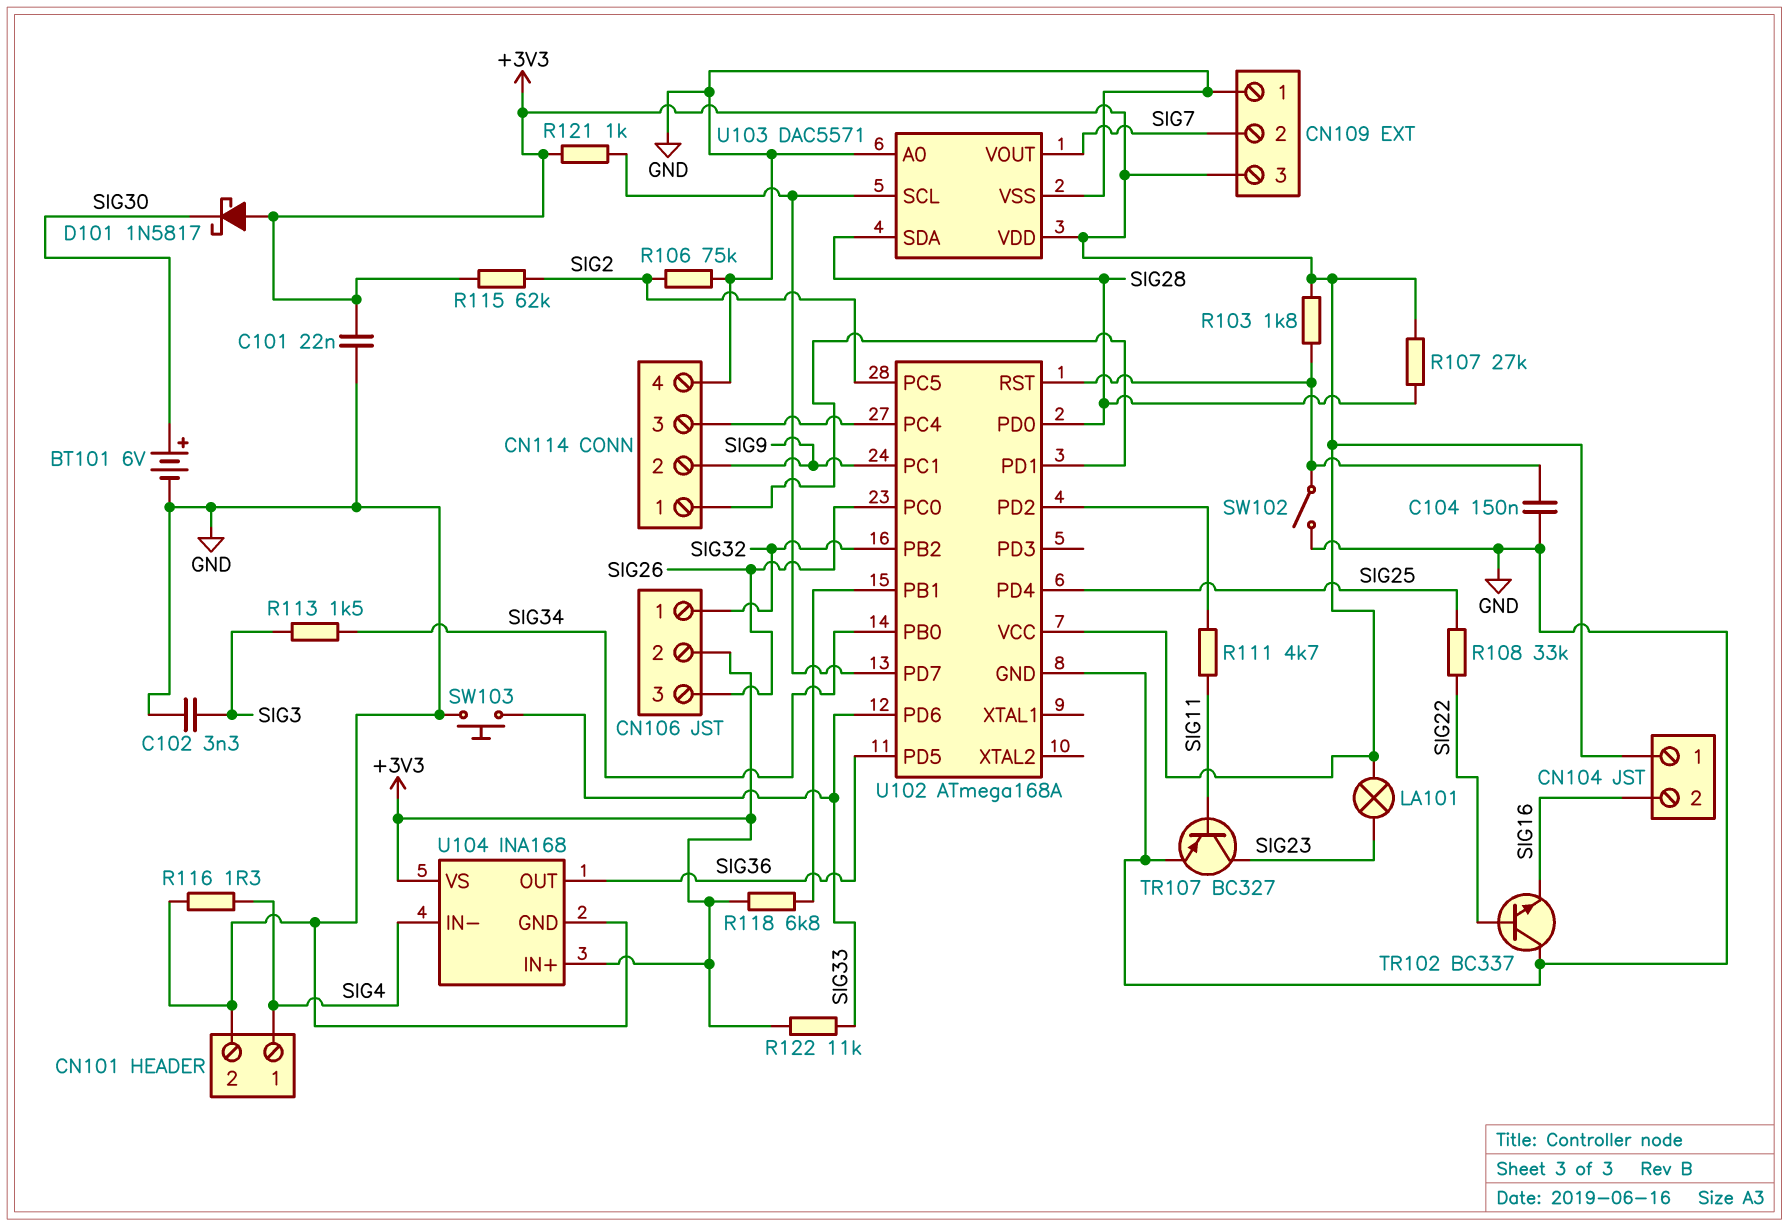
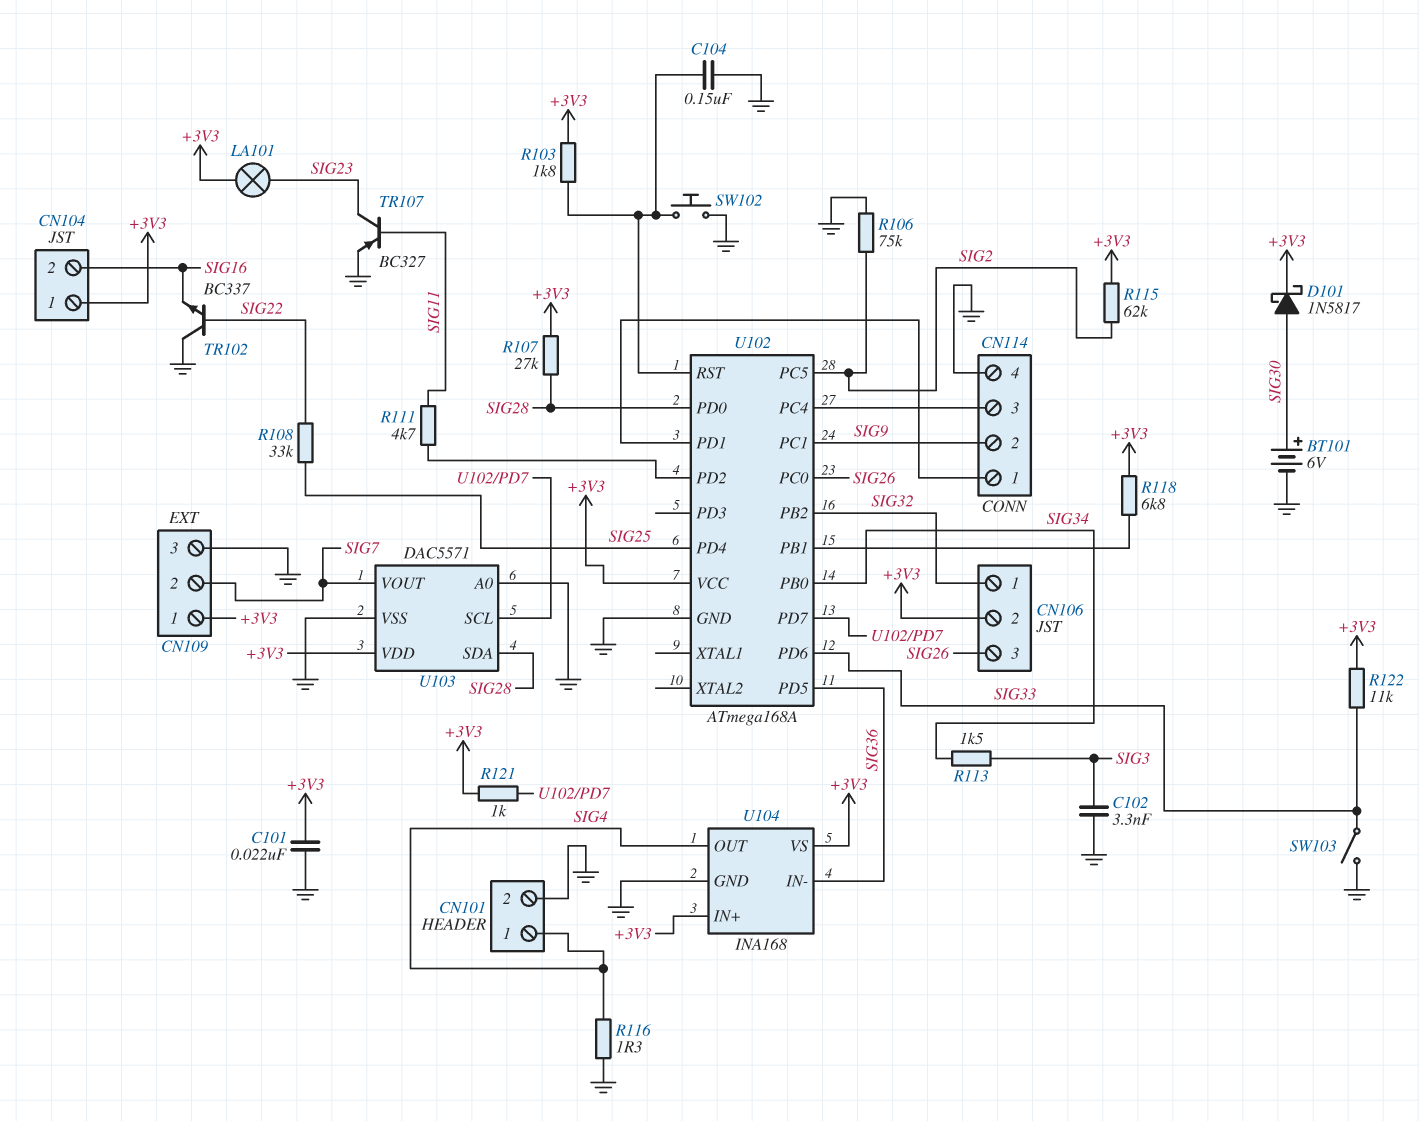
CN109 pin 1: GND -> +3V3
CN109 pin 3: +3V3 -> GND
D101: schottky 1N5817 (A +3V3, K SIG30) -> schottky 1N5817 (A SIG30, K +3V3)
SW102: switch (GND, U102/RST) -> button (GND, U102/RST)
SW103: button (GND, SIG33) -> switch (GND, SIG33)
U104 pin IN-: SIG4 -> SIG36
U104 pin OUT: SIG36 -> SIG4

